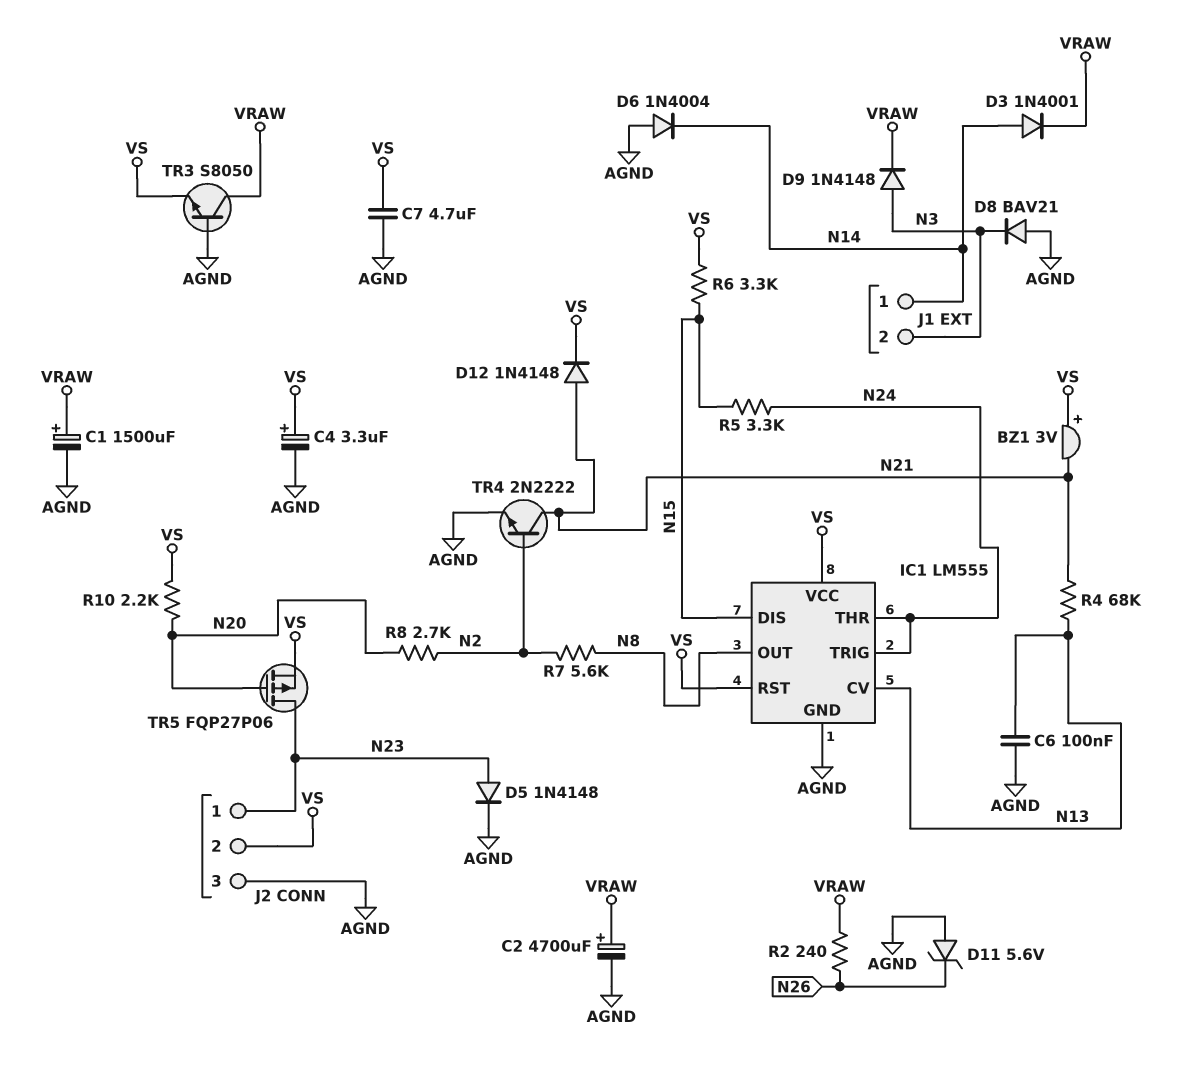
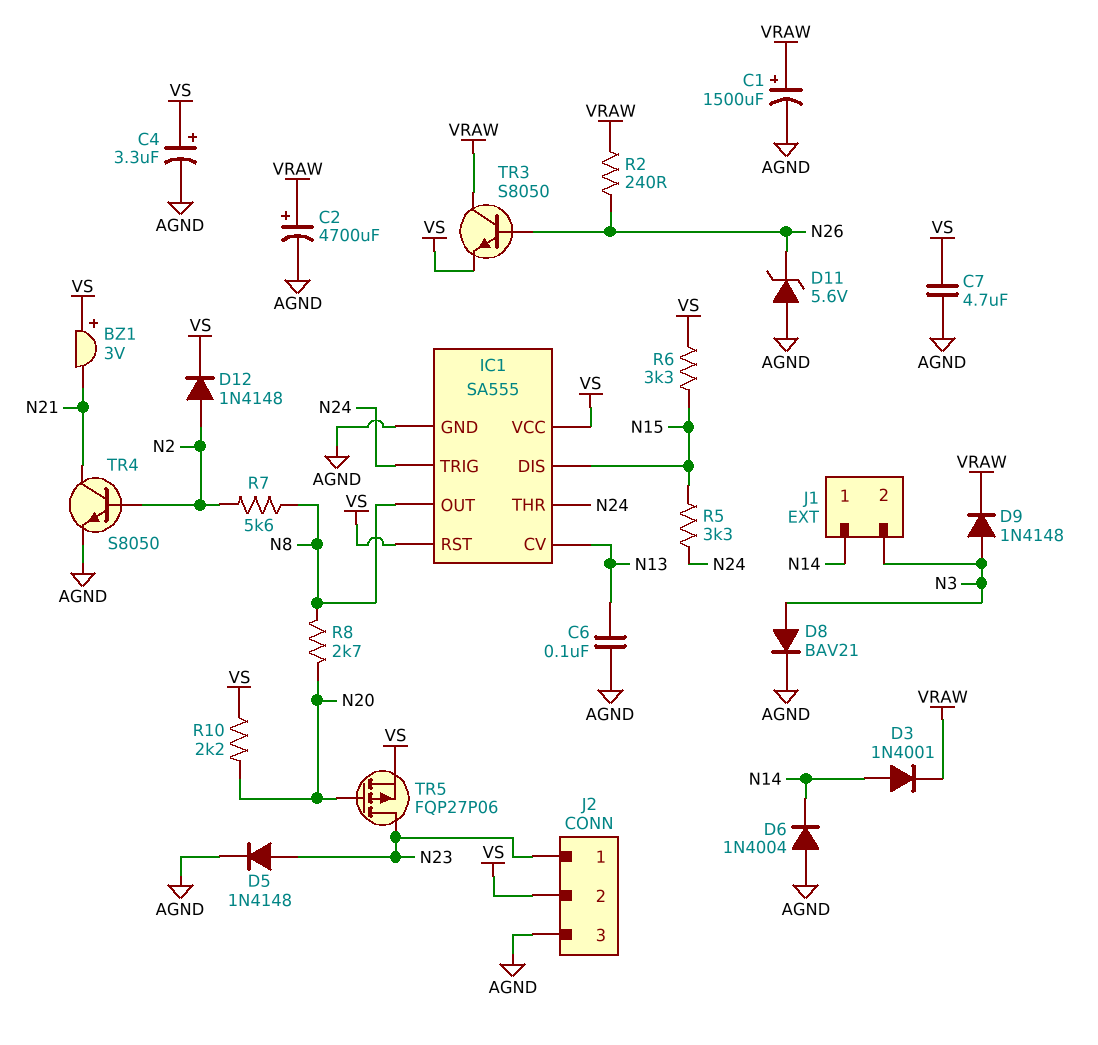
D8: diode BAV21 (A AGND, K N3) -> diode BAV21 (A N3, K AGND)
D12: diode 1N4148 (A N21, K VS) -> diode 1N4148 (A N2, K VS)
IC1: LM555 -> SA555
R4: 68k (N13, N21) -> none
R8: 2.7k (N2, N20) -> 2.7k (N8, N20)
TR3: NPN S8050 (B AGND, C VRAW, E VS) -> NPN S8050 (B N26, C VRAW, E VS)
TR4: NPN 2N2222 (B N2, C N21, E AGND) -> NPN S8050 (B N2, C N21, E AGND)

